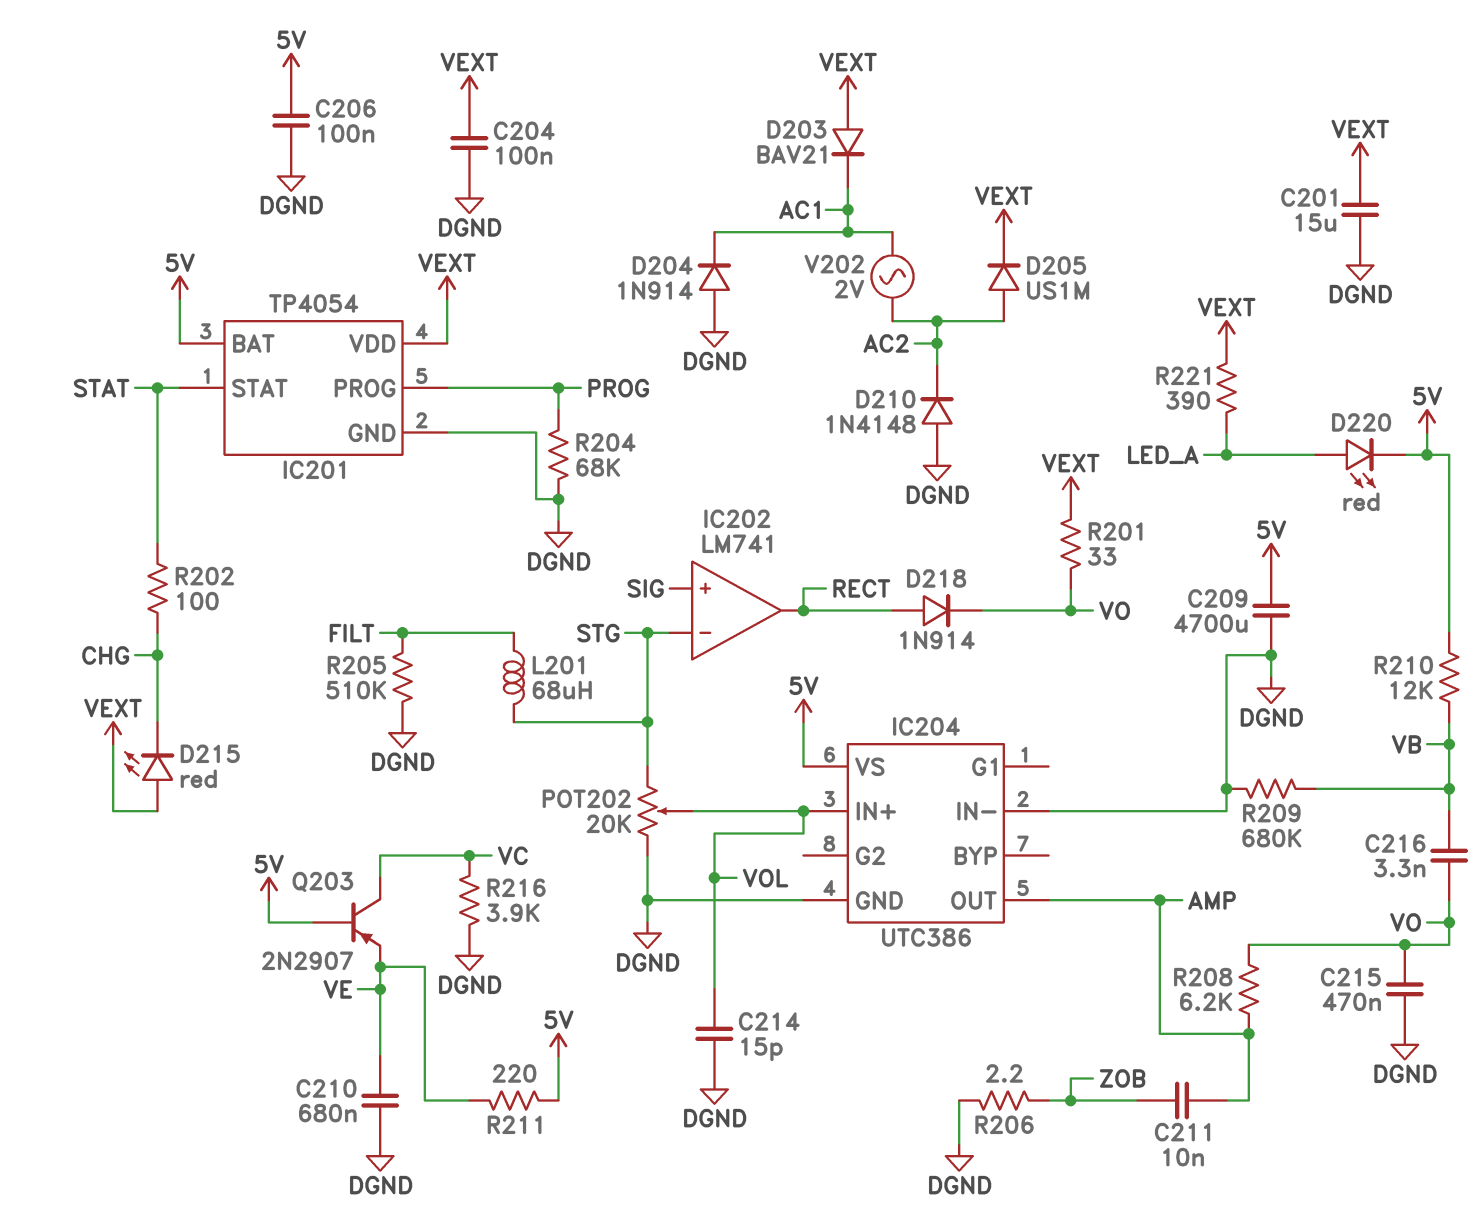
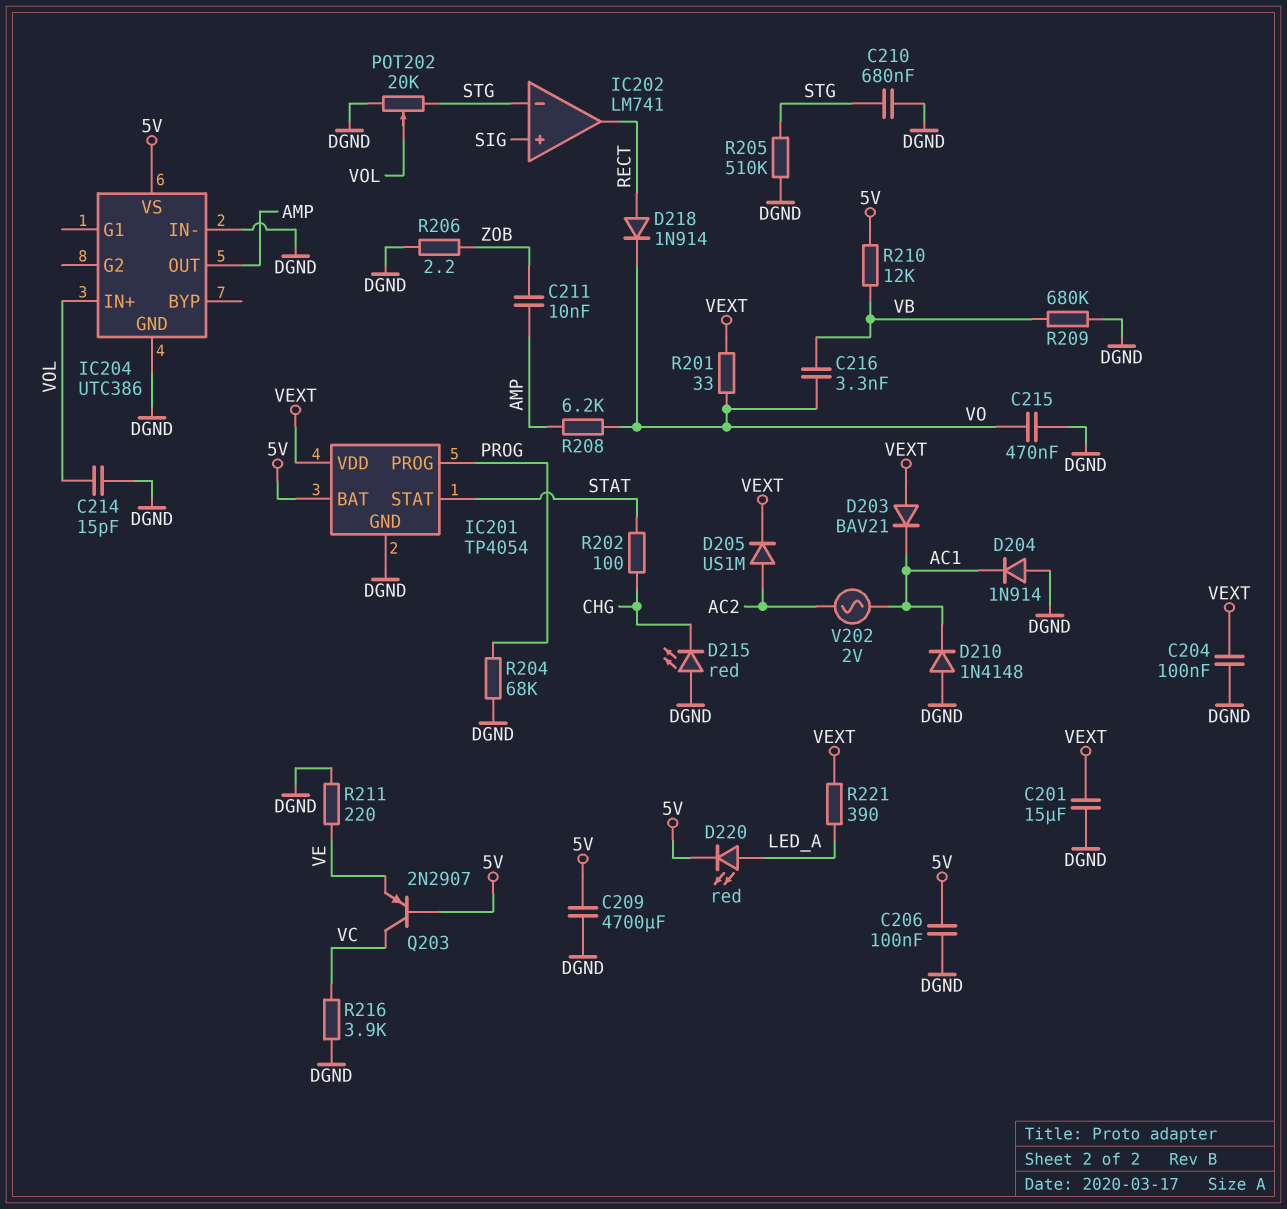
C210: 680nF (DGND, VE) -> 680nF (DGND, STG)
D210: diode 1N4148 (A DGND, K AC2) -> diode 1N4148 (A DGND, K AC1)
D215: LED red (A VEXT, K CHG) -> LED red (A DGND, K CHG)
L201: 68uH (FILT, STG) -> none
R205: 510k (DGND, FILT) -> 510k (DGND, STG)
R211: 220 (5V, VE) -> 220 (DGND, VE)

